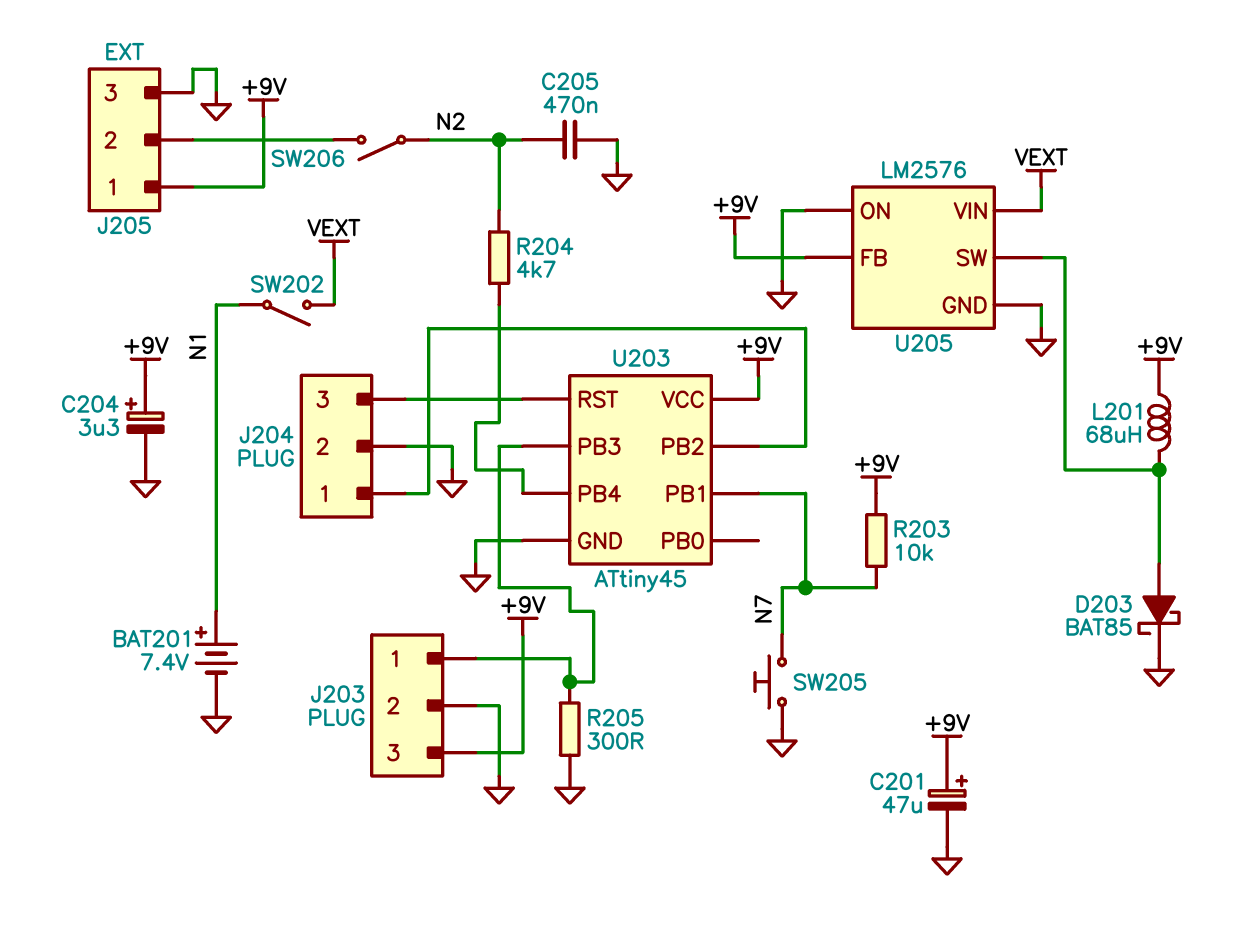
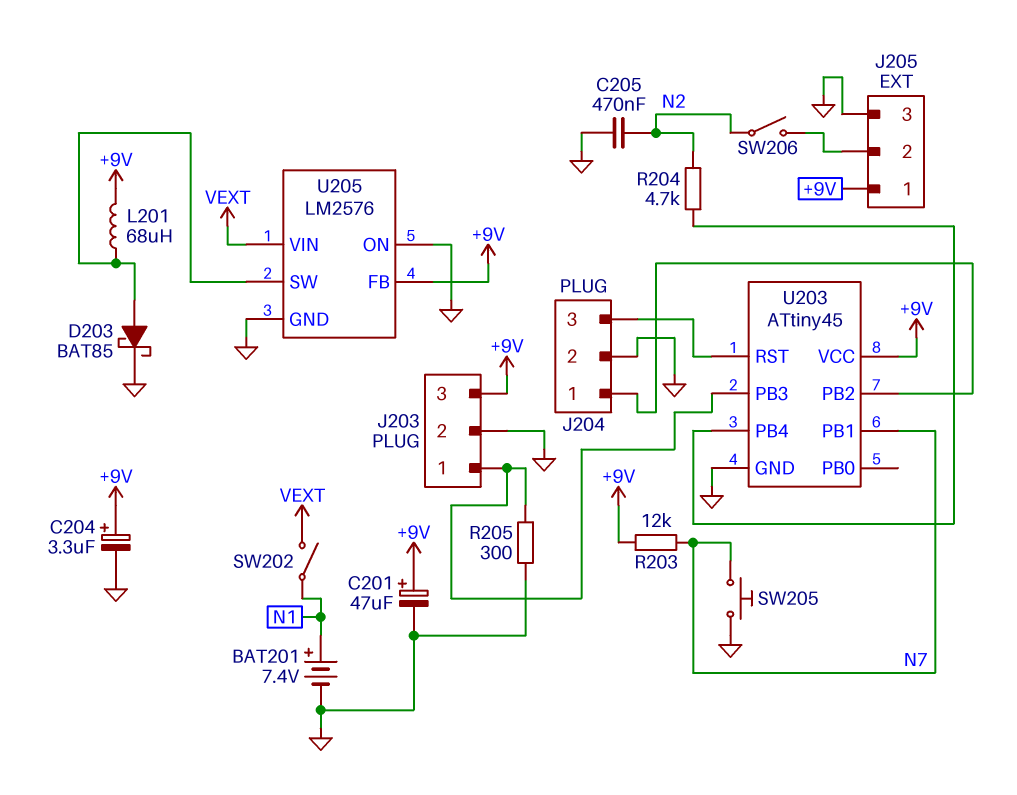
R203: 10k (+9V, N7) -> 12k (+9V, N7)

